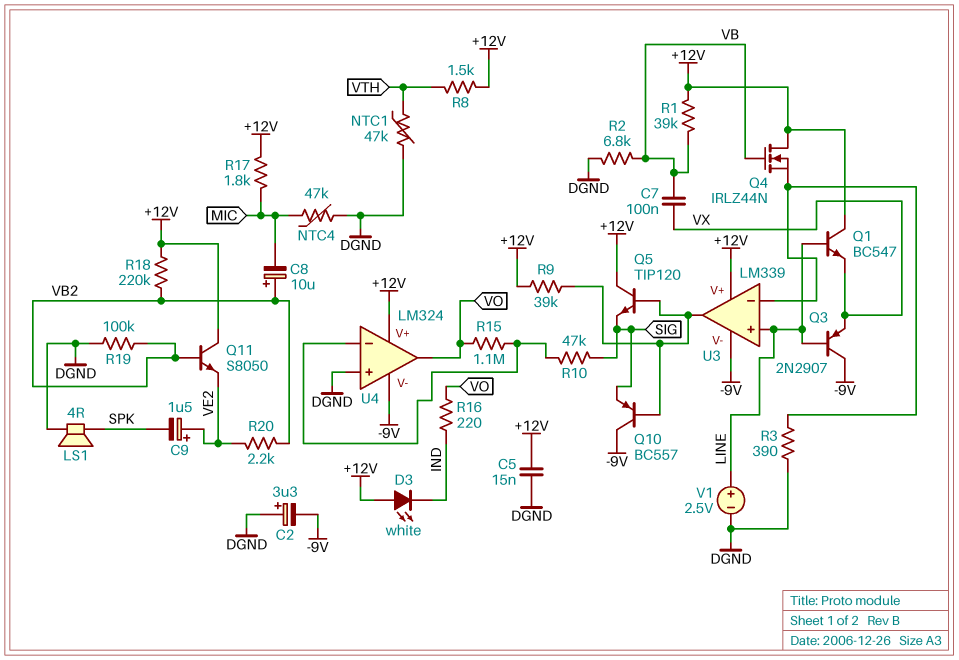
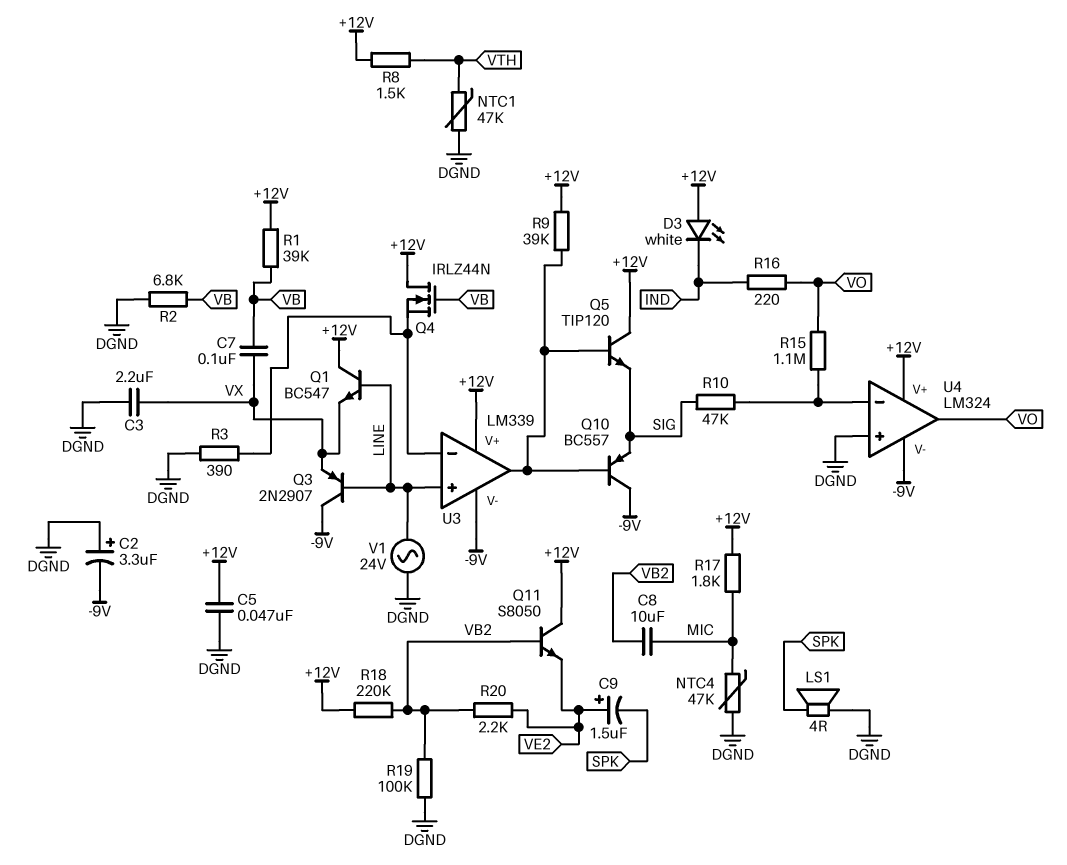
C3: none -> 2.2uF (DGND, VX)
C5: 15nF (+12V, DGND) -> 47nF (+12V, DGND)
C8: 10uF (plus VB2, minus MIC) -> 10uF (MIC, VB2)
V1: 2.5V (plus LINE, minus DGND) -> AC 24V (DGND, LINE)

